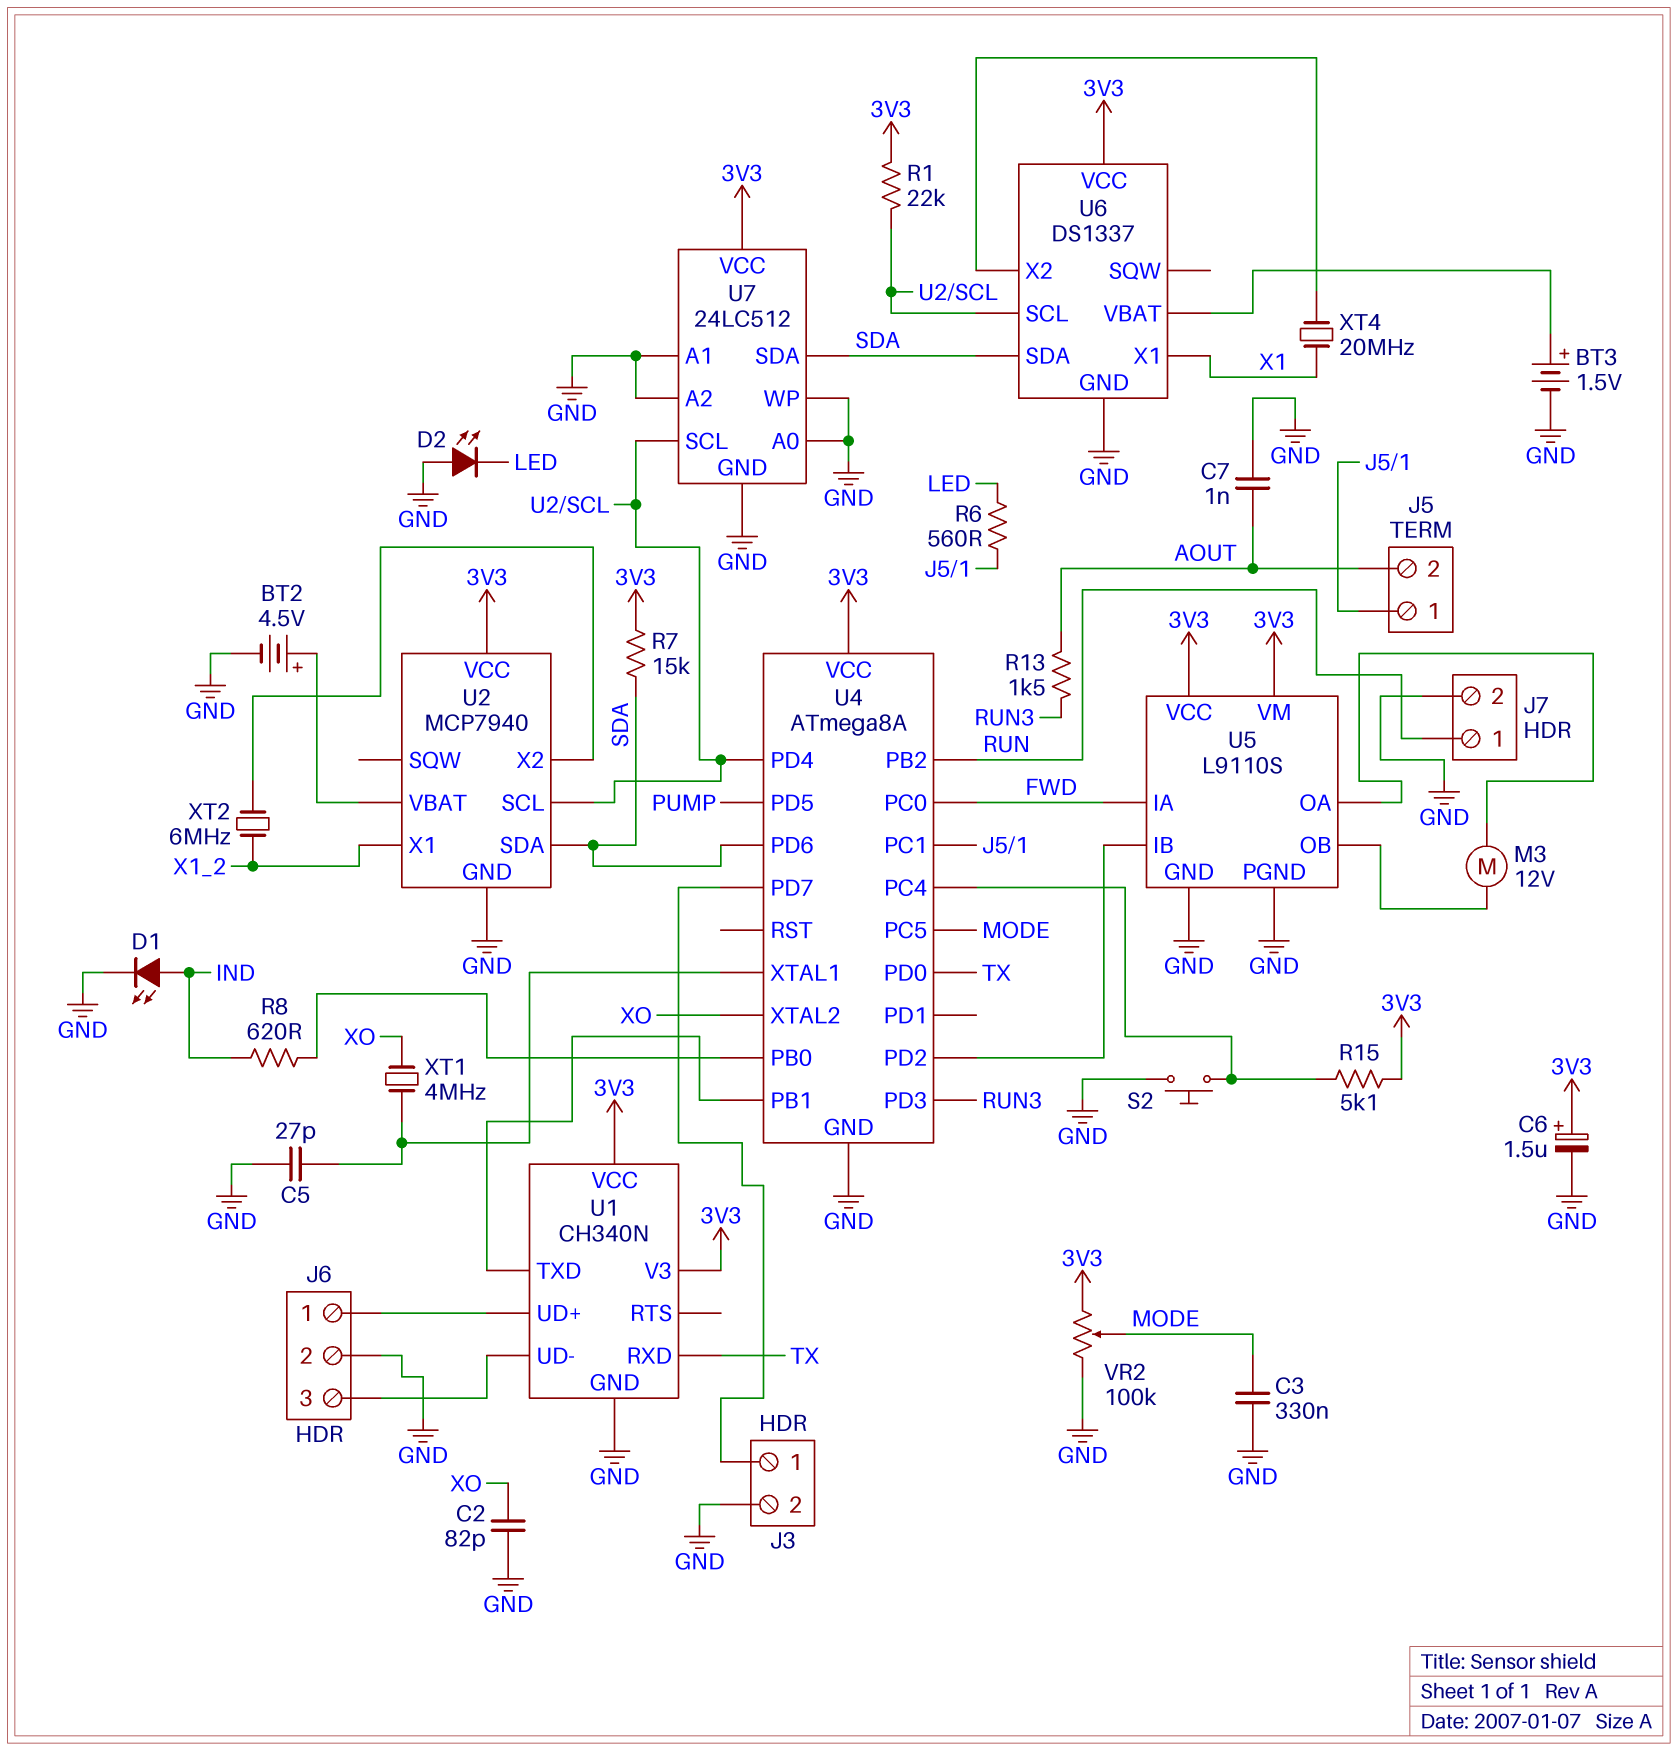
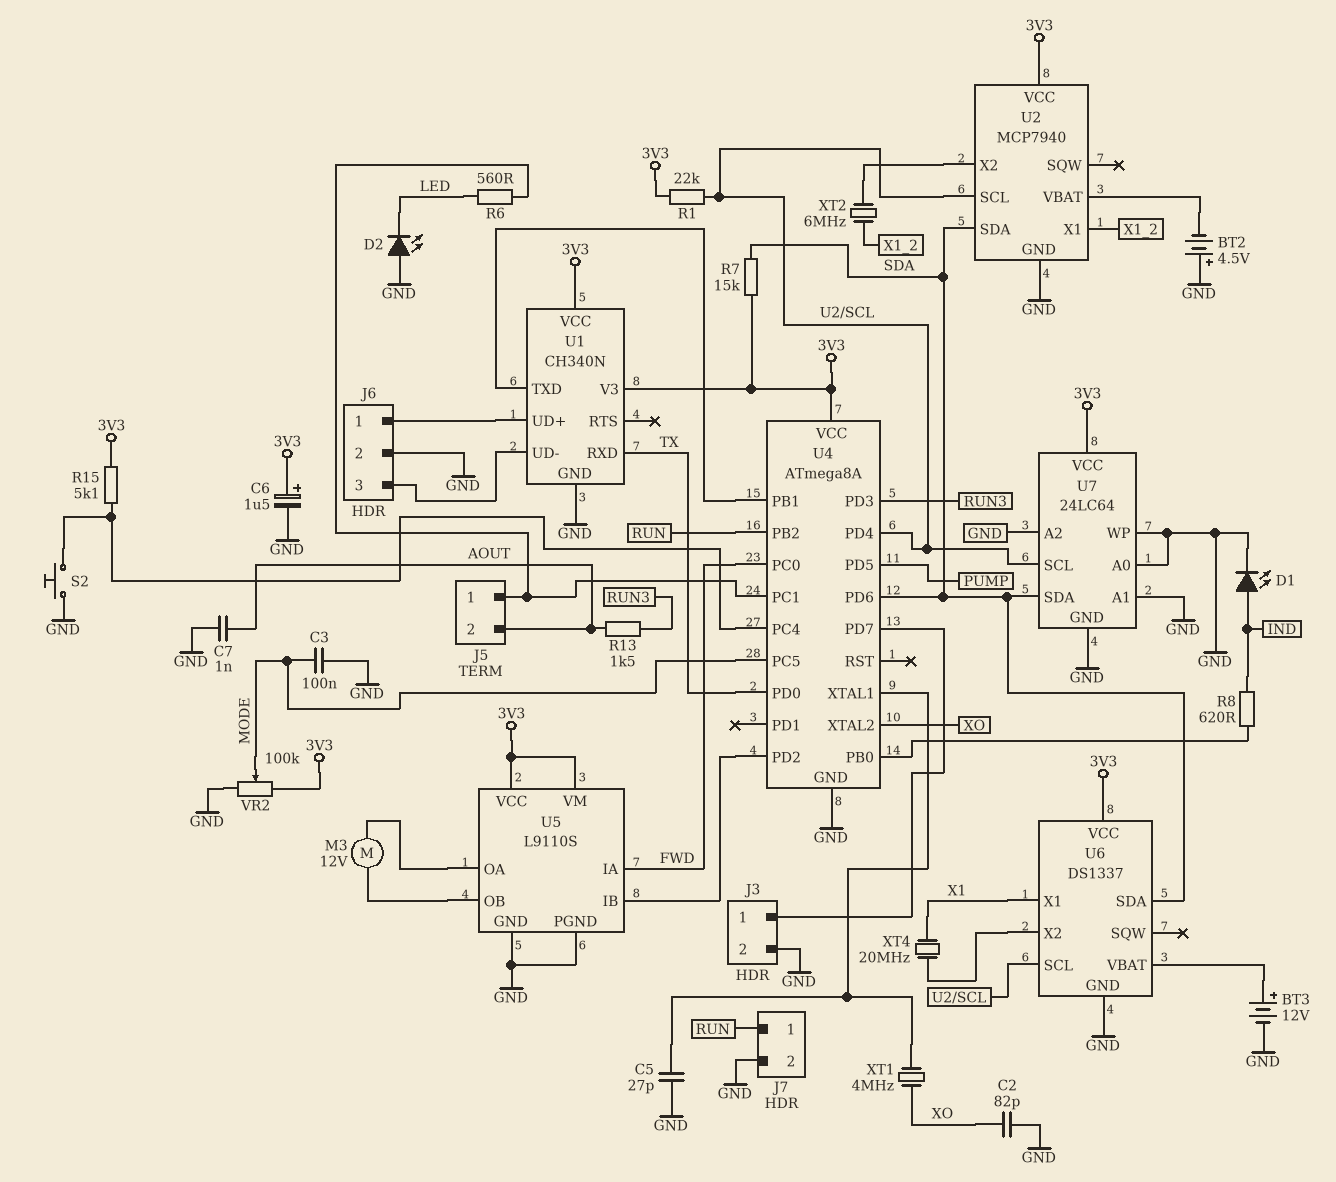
BT2: 4.5V (plus U2/VBAT, minus GND) -> 4.5V (plus GND, minus U2/VBAT)
BT3: 1.5V (plus U6/VBAT, minus GND) -> 12V (plus U6/VBAT, minus GND)
C3: 330nF (GND, MODE) -> 100nF (GND, MODE)
U7: 24LC512 -> 24LC64

